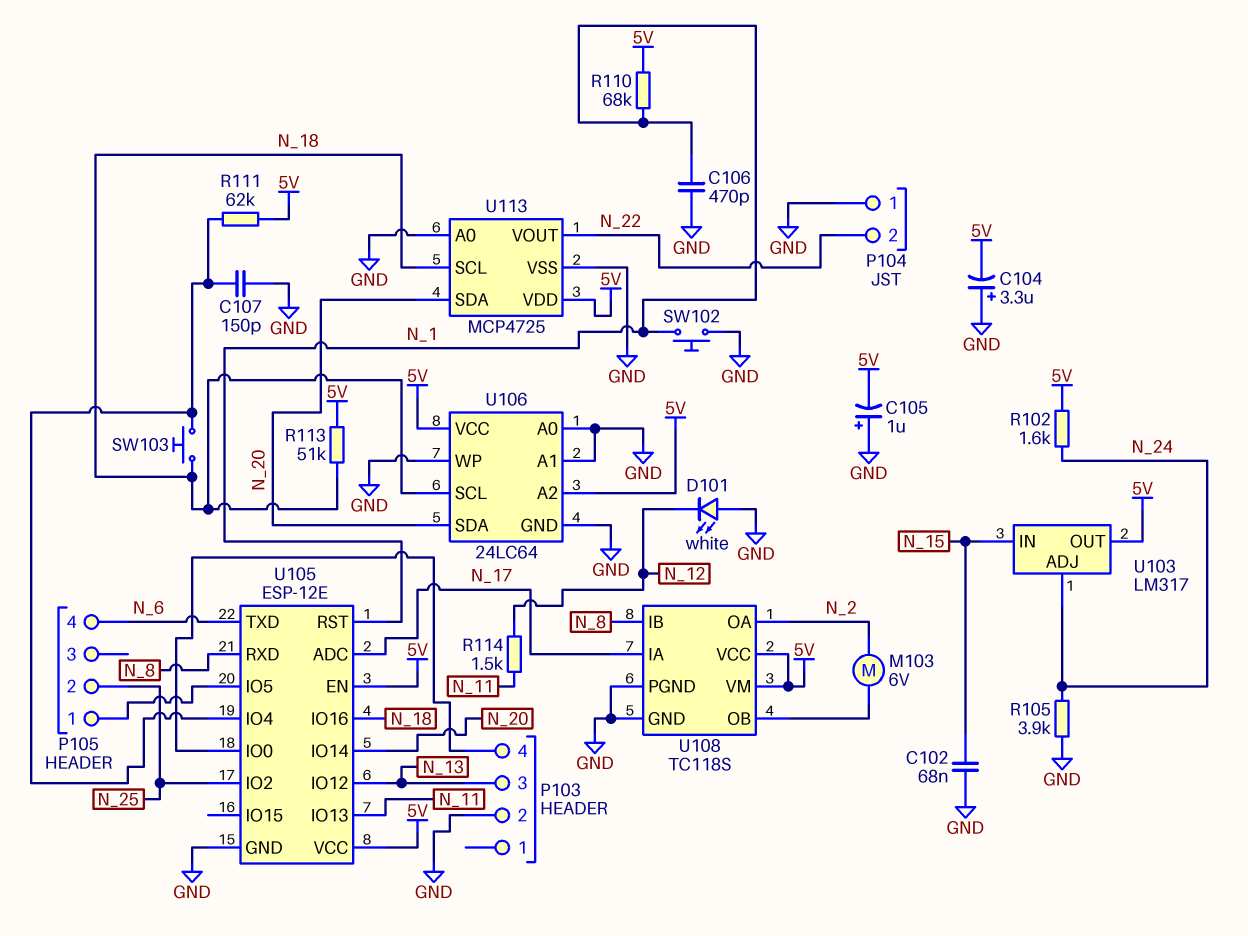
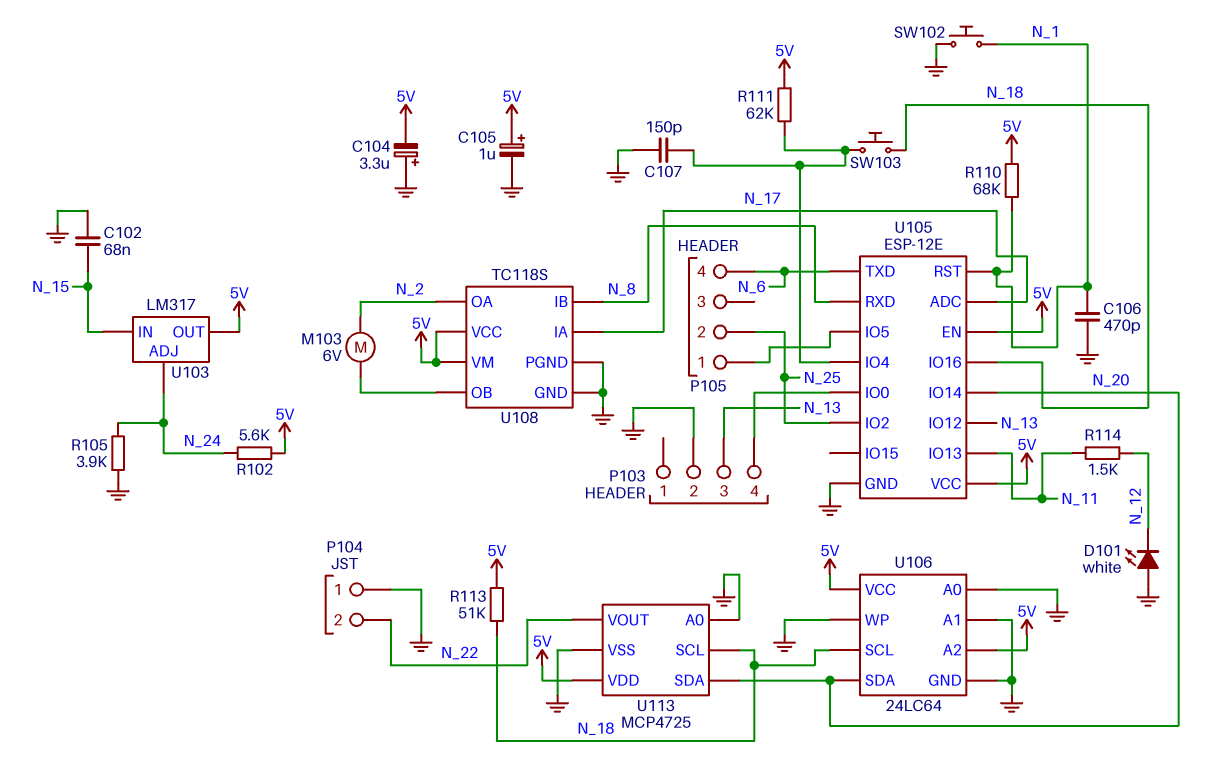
C105: 1uF (plus GND, minus 5V) -> 1uF (plus 5V, minus GND)
R102: 1.6k (5V, N_24) -> 5.6k (5V, N_24)

